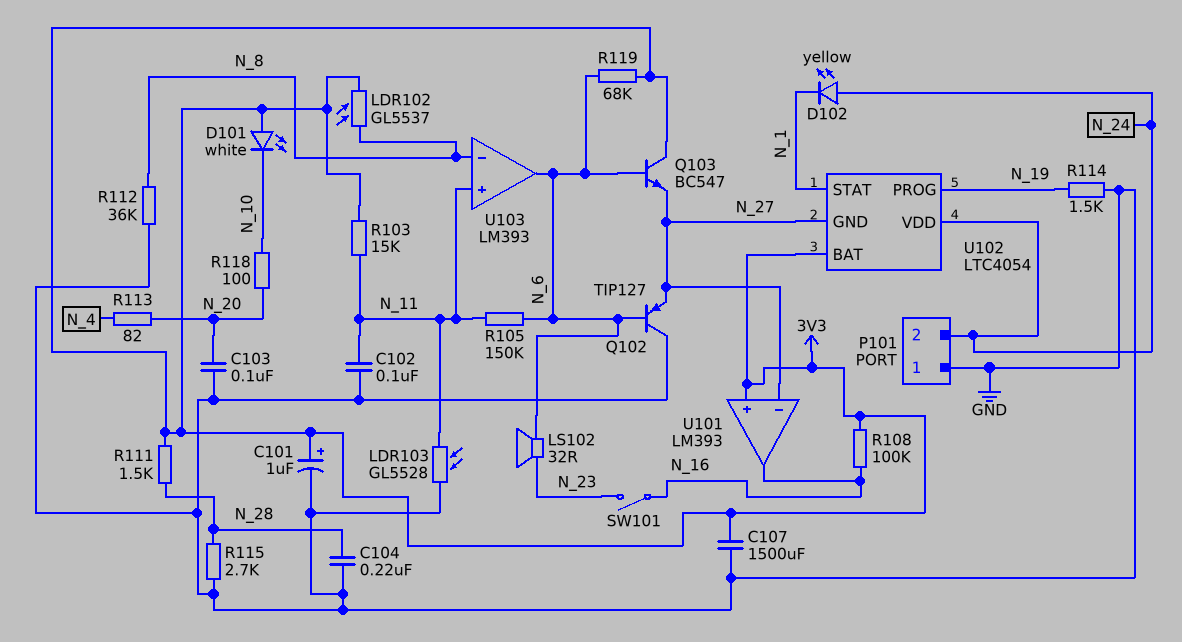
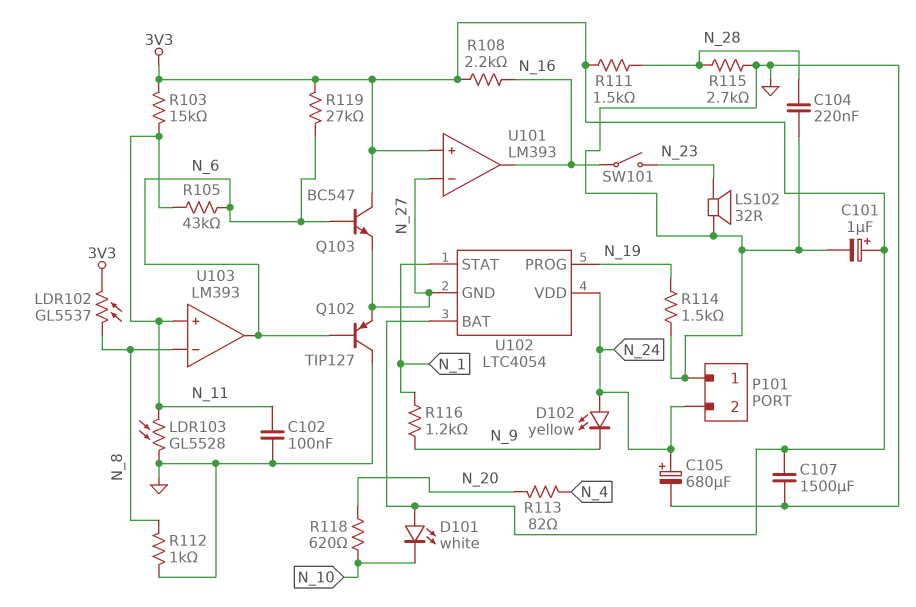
C103: 100nF (GND, N_20) -> none
C105: none -> 680uF (plus N_24, minus GND)
D102: LED yellow (A N_24, K N_1) -> LED yellow (A N_24, K N_9)
LS102: speaker 32R (N_6, N_23) -> speaker 32R (GND, N_23)
R105: 150k (N_6, N_11) -> 43k (N_6, N_11)
R108: 100k (3V3, N_16) -> 2.2k (3V3, N_16)
R112: 36k (GND, N_8) -> 1k (GND, N_8)
R116: none -> 1.2k (N_1, N_9)
R118: 100 (N_10, N_20) -> 620 (N_10, N_20)
R119: 68k (3V3, N_6) -> 27k (3V3, N_6)

